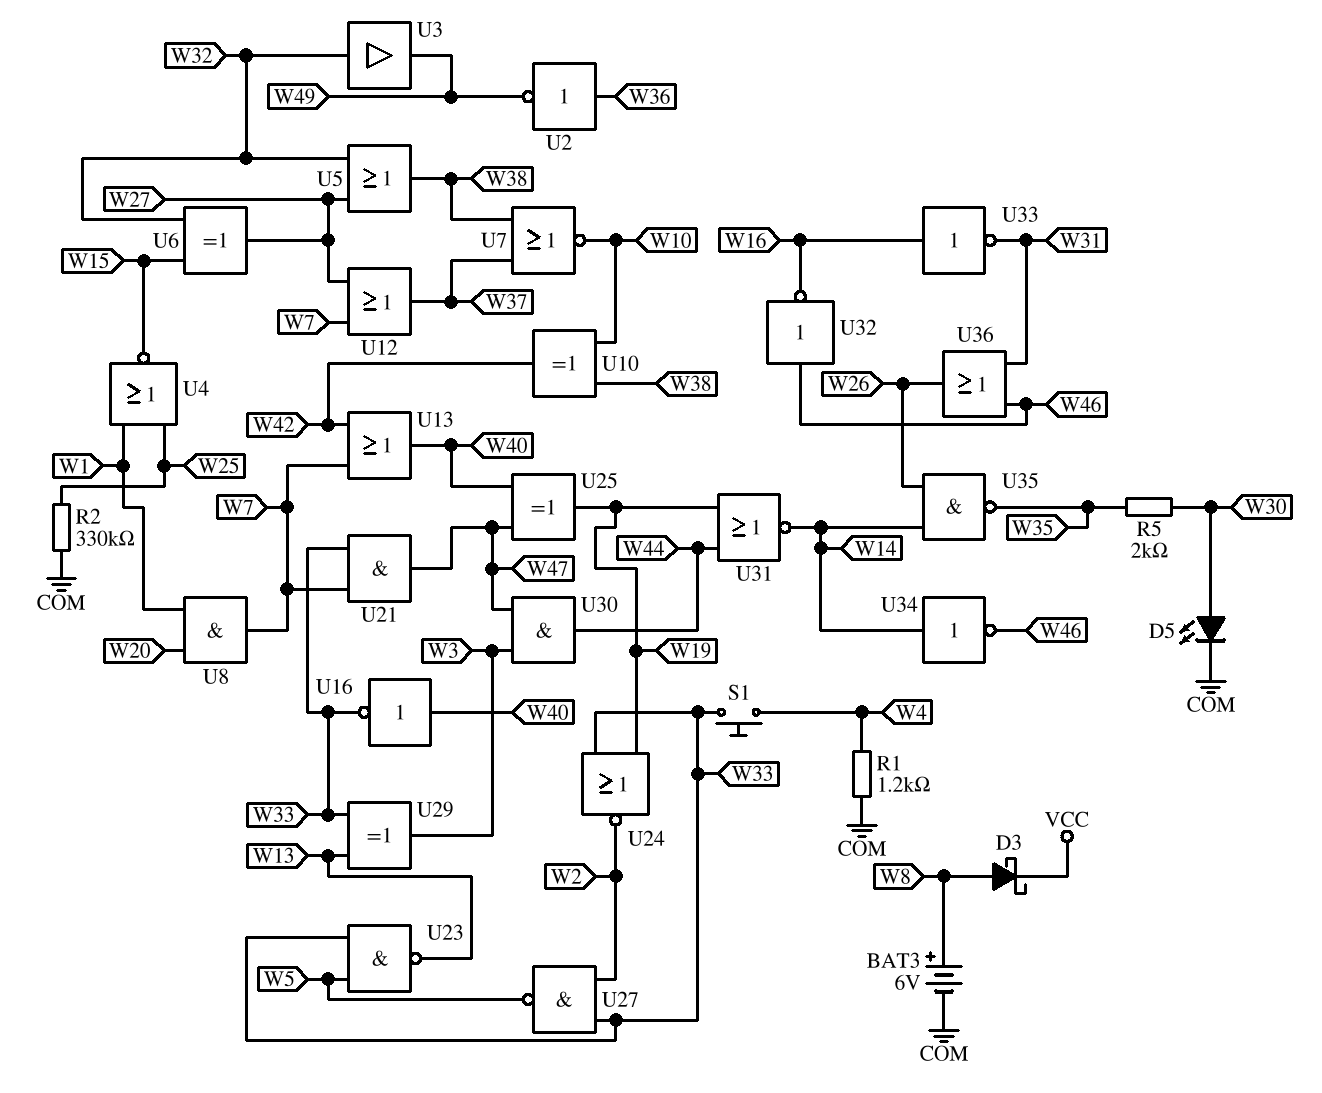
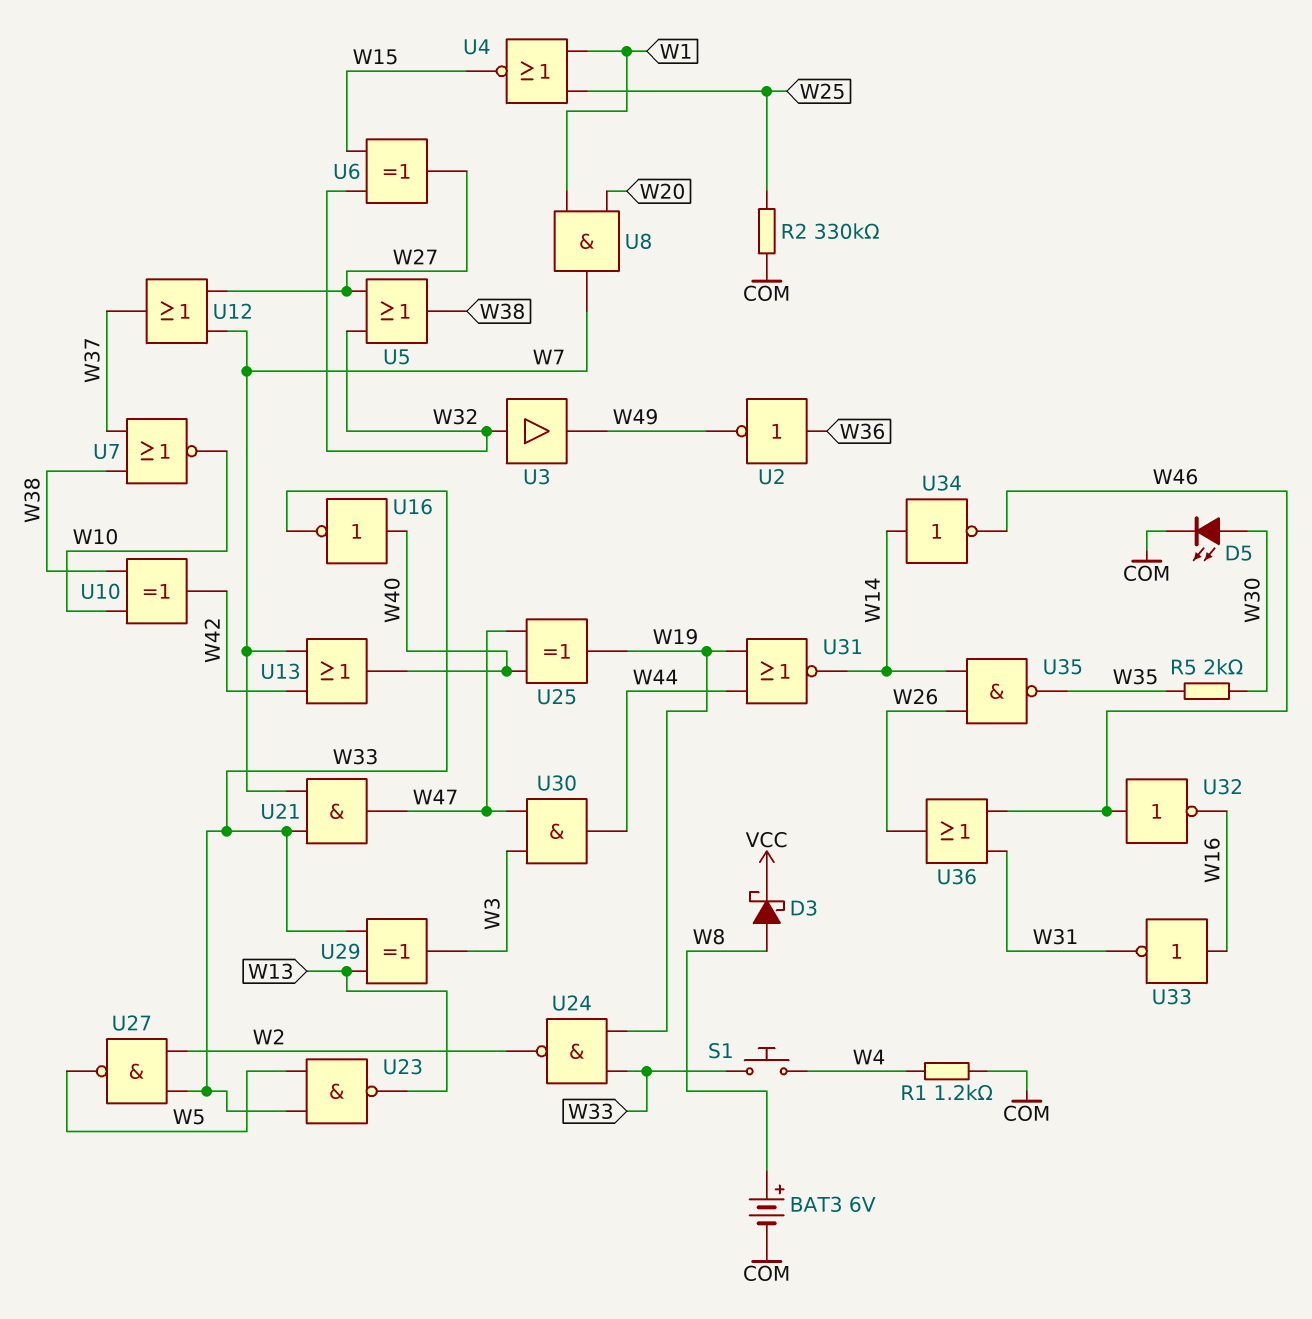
U24: NOR (in W19, in W33, out W2) -> NAND (in W19, in W33, out W2)

